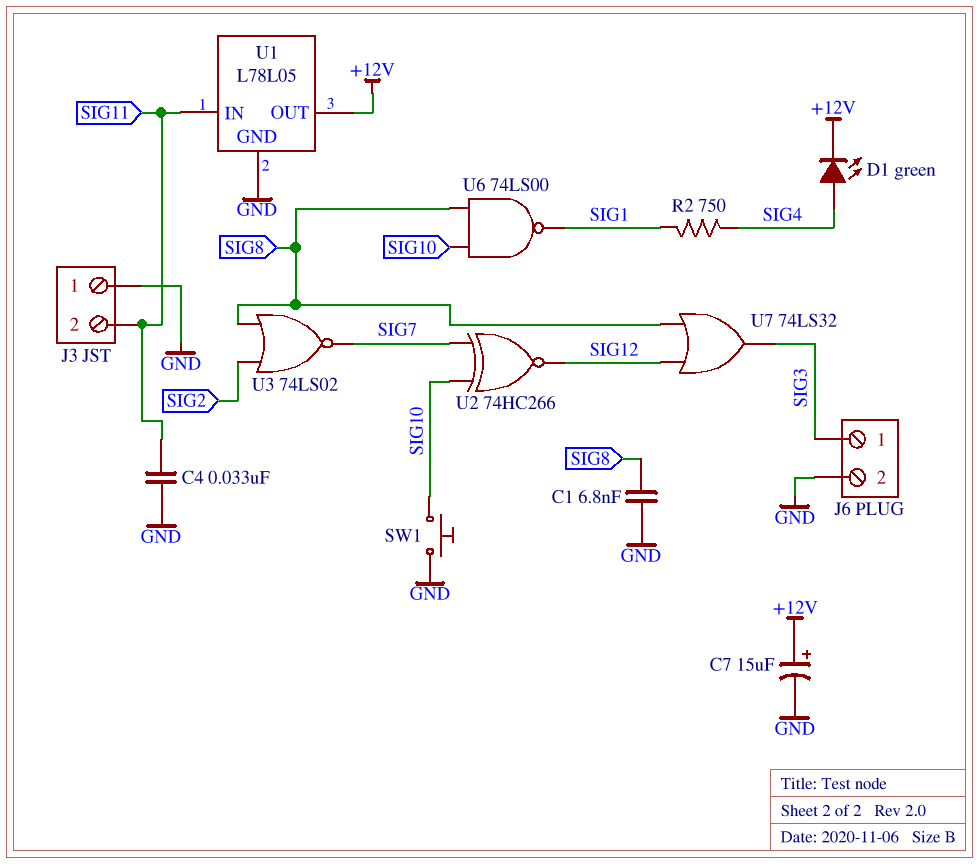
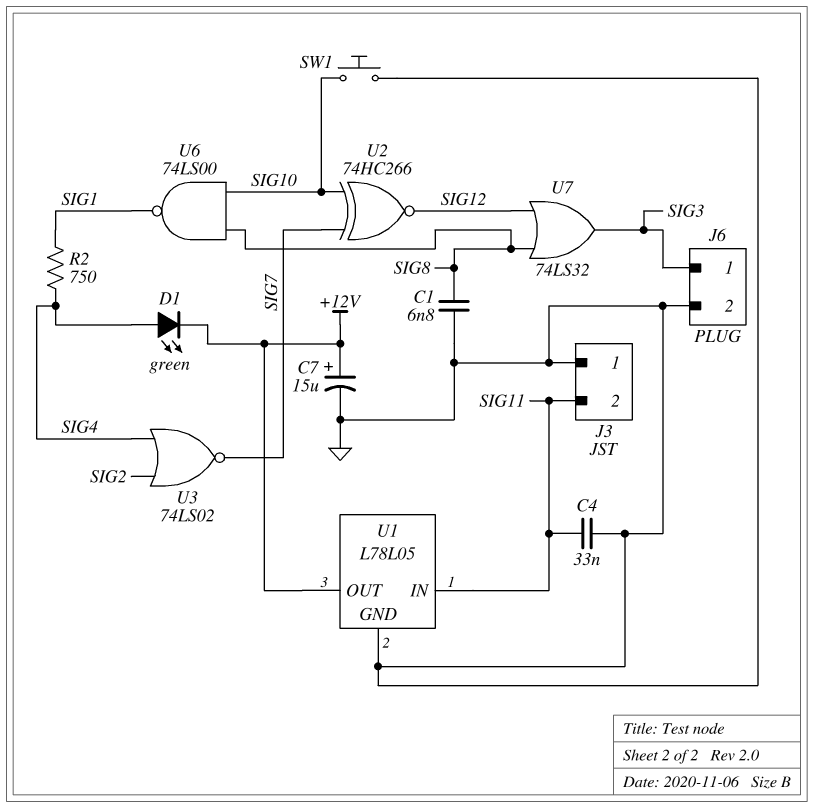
U3: NOR 74LS02 (in SIG2, in SIG8, out SIG7) -> NOR 74LS02 (in SIG2, in SIG4, out SIG7)

